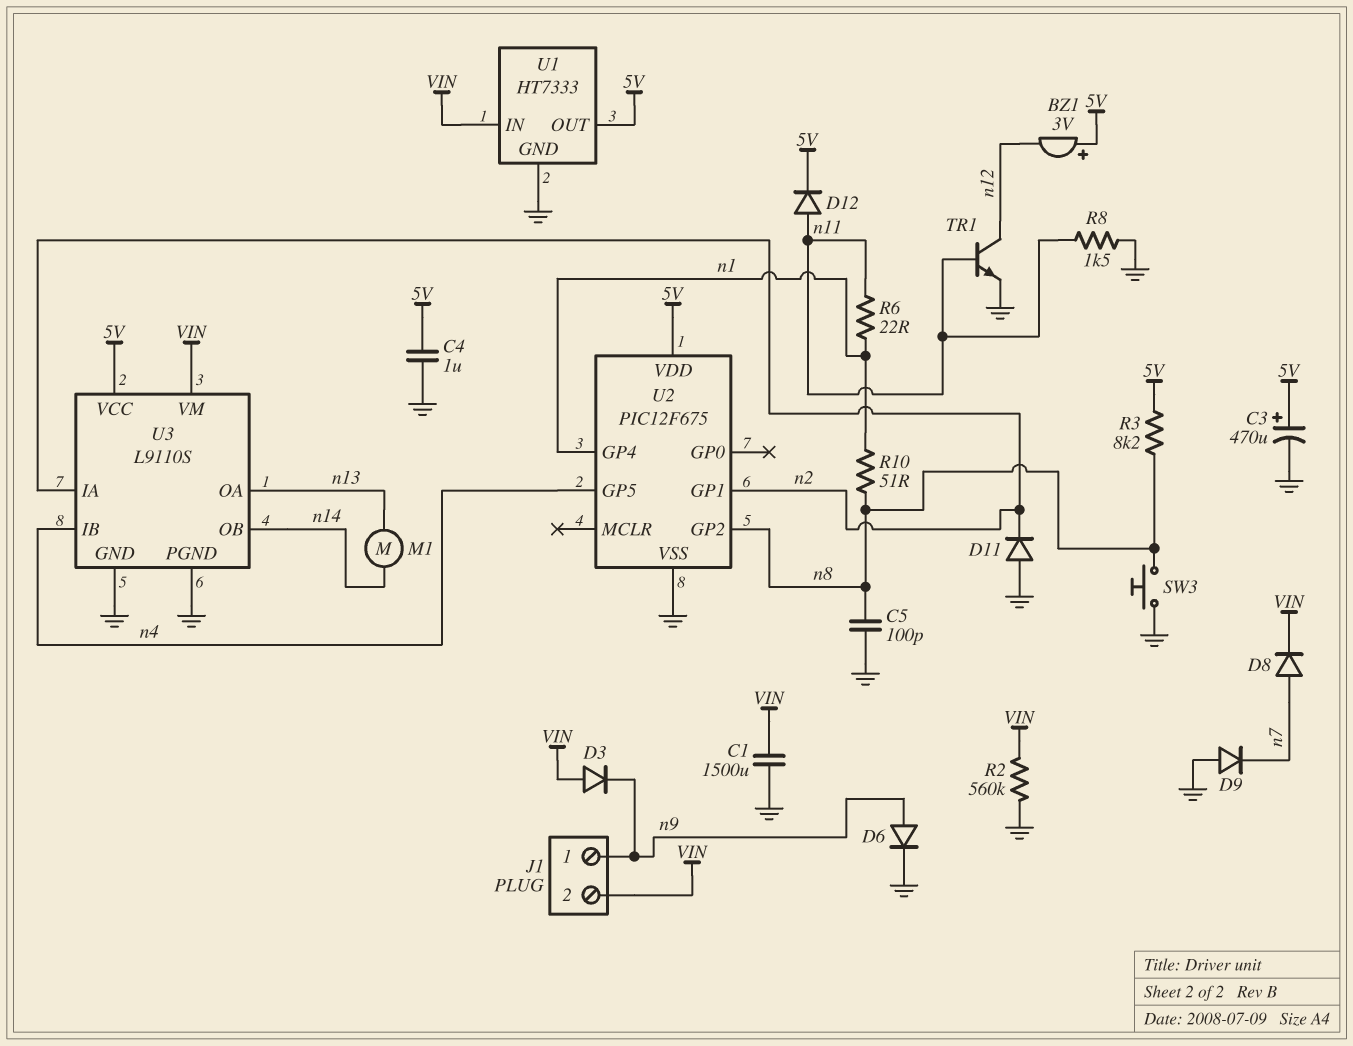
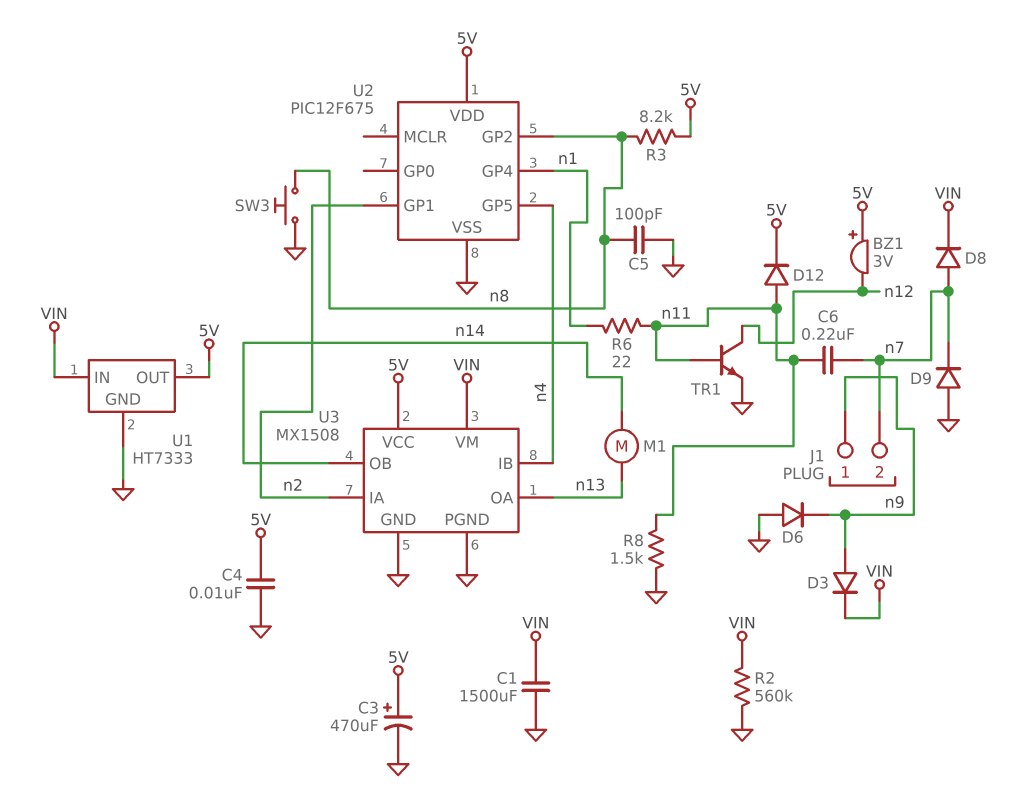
C4: 1uF (5V, GND) -> 10nF (5V, GND)
C6: none -> 220nF (n7, n11)
D3: diode (A VIN, K n9) -> diode (A n9, K VIN)
D6: diode (A n9, K GND) -> diode (A GND, K n9)
D11: diode (A GND, K n2) -> none
J1 pin 2: VIN -> n7
R10: 51 (n1, n8) -> none
U3: L9110S -> MX1508

